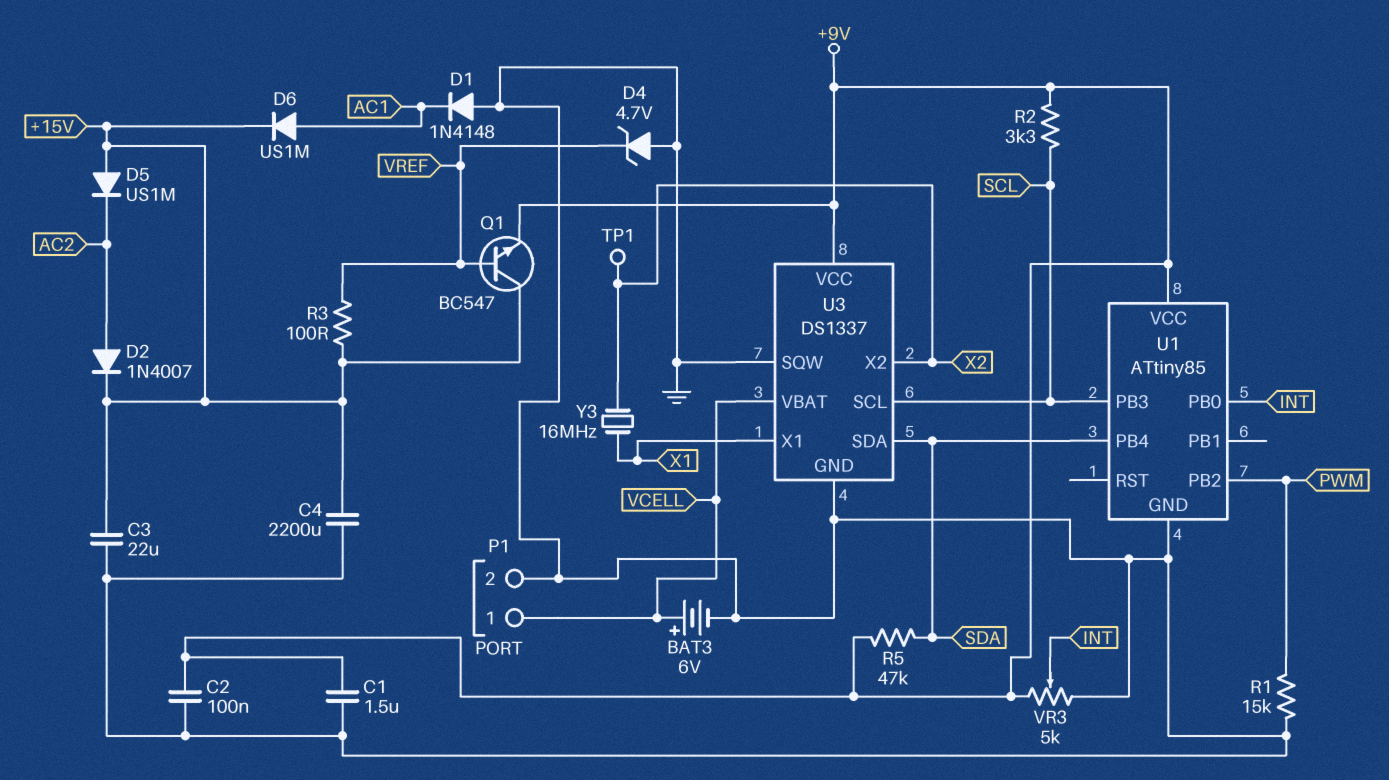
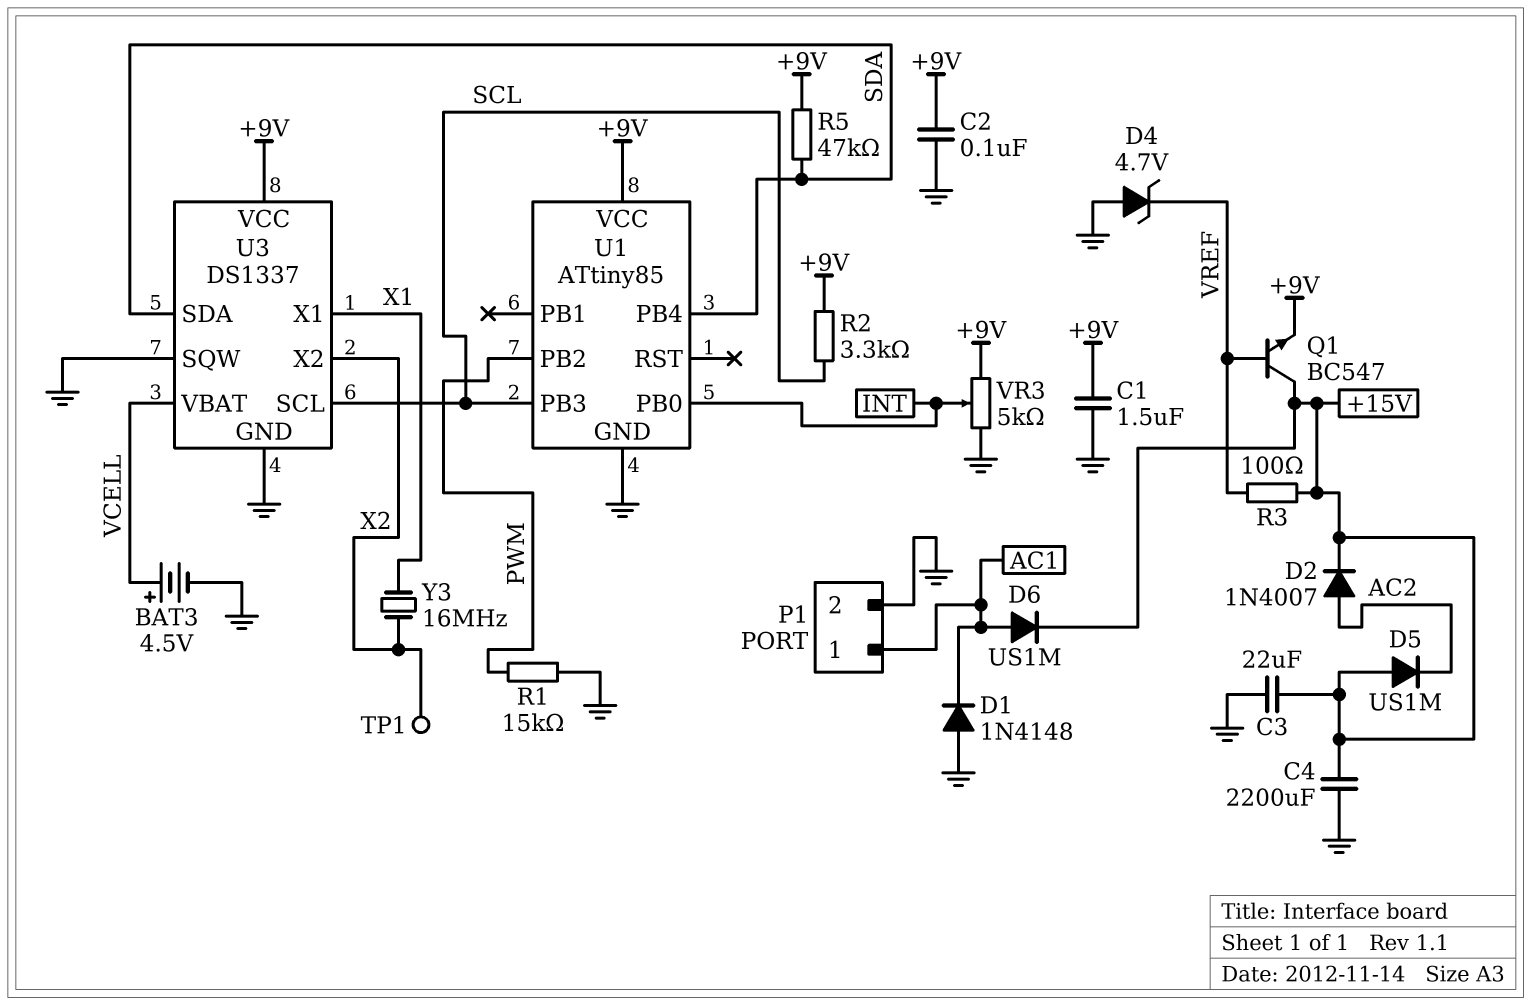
BAT3: 6V (plus VCELL, minus GND) -> 4.5V (plus VCELL, minus GND)
P1 pin 1: VCELL -> AC1

